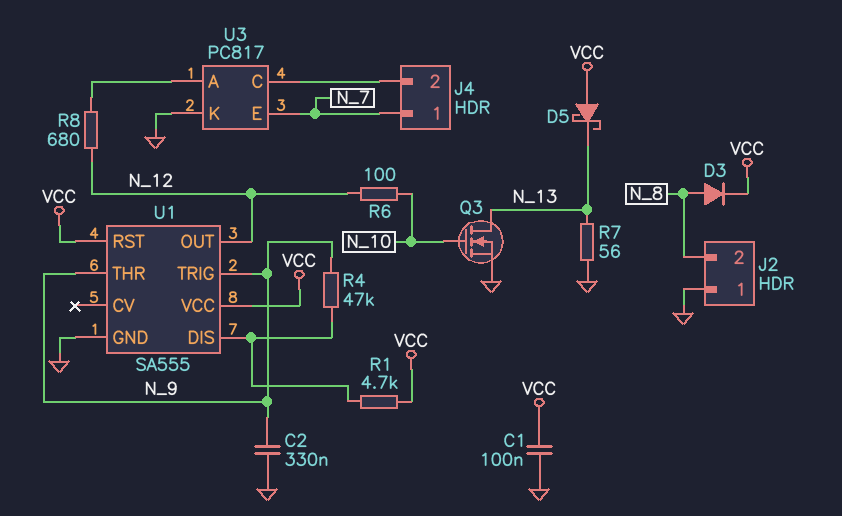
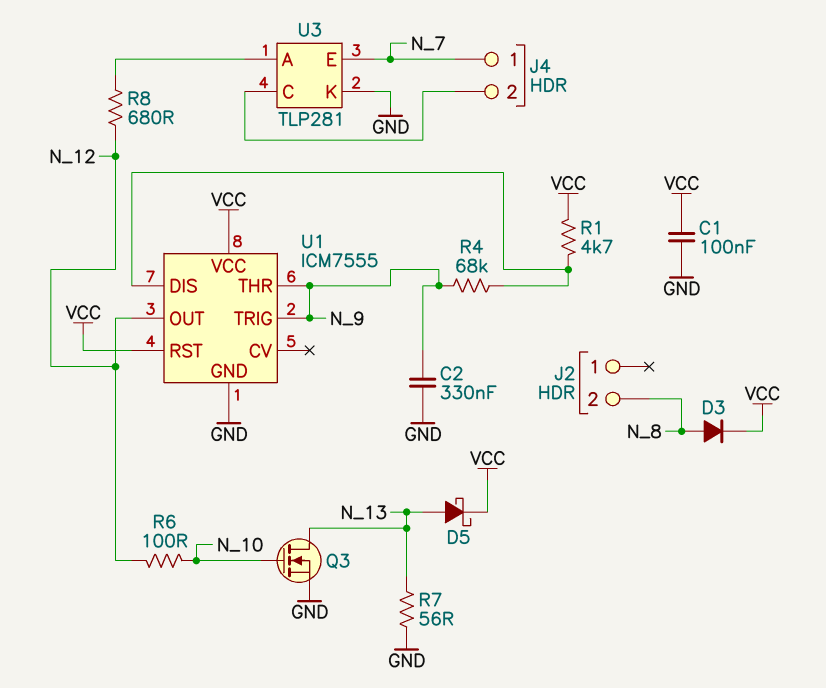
D5: schottky (A VCC, K N_13) -> schottky (A N_13, K VCC)
J2 pin 1: GND -> none
R4: 47k (N_9, U1/DIS) -> 68k (N_9, U1/DIS)
U1: SA555 -> ICM7555
U3: PC817 -> TLP281

